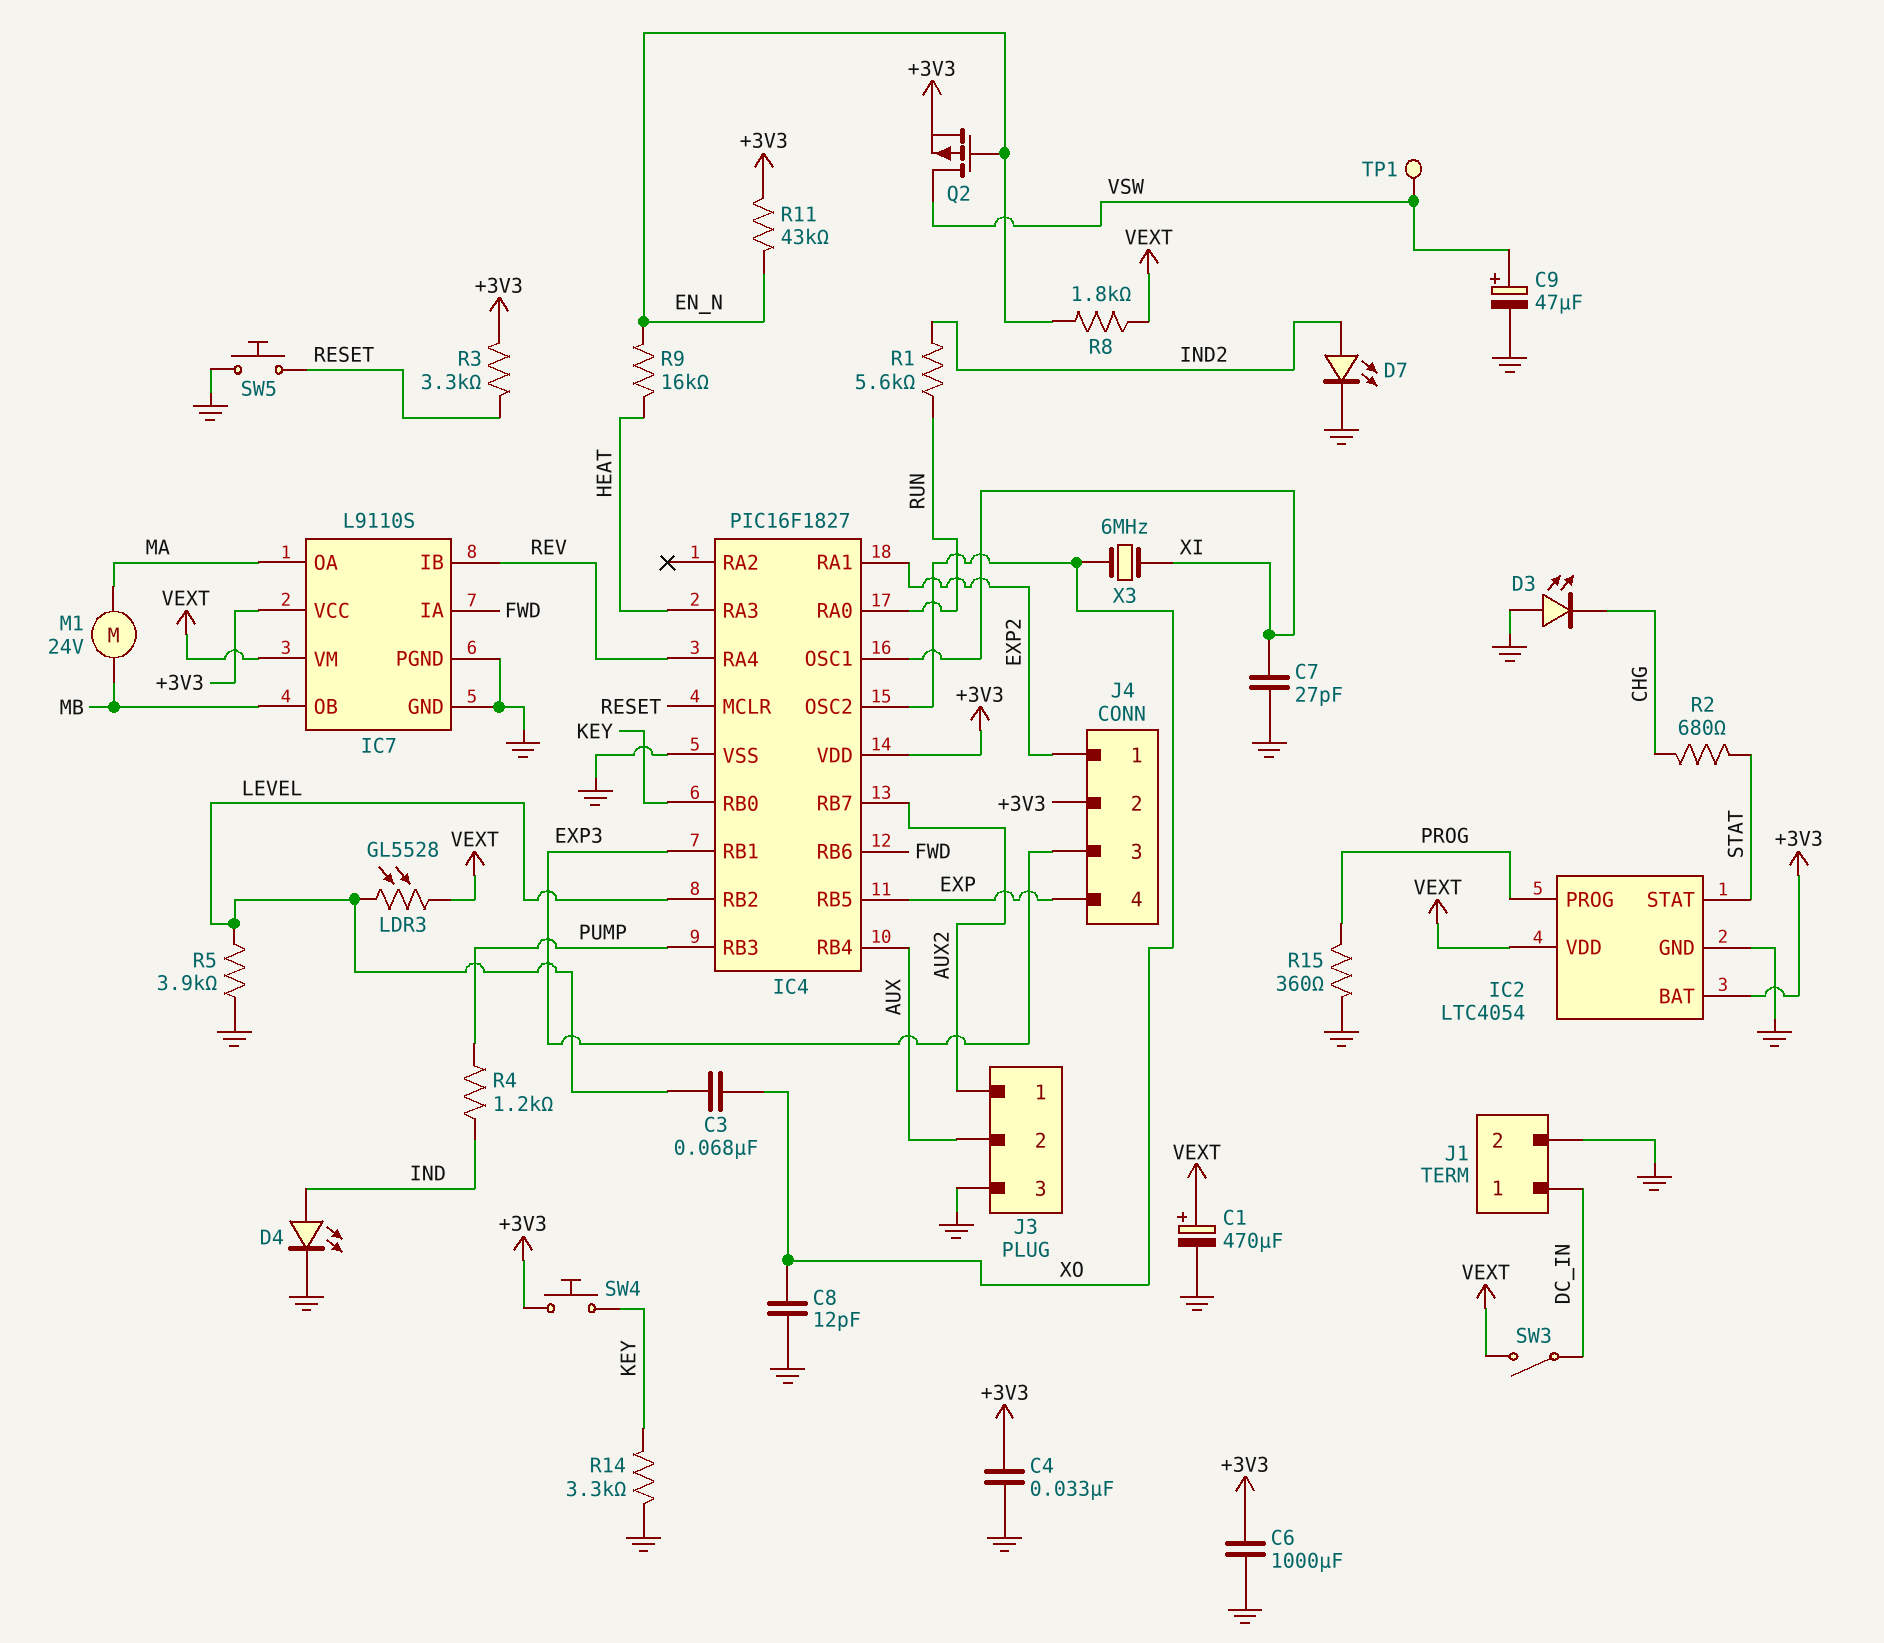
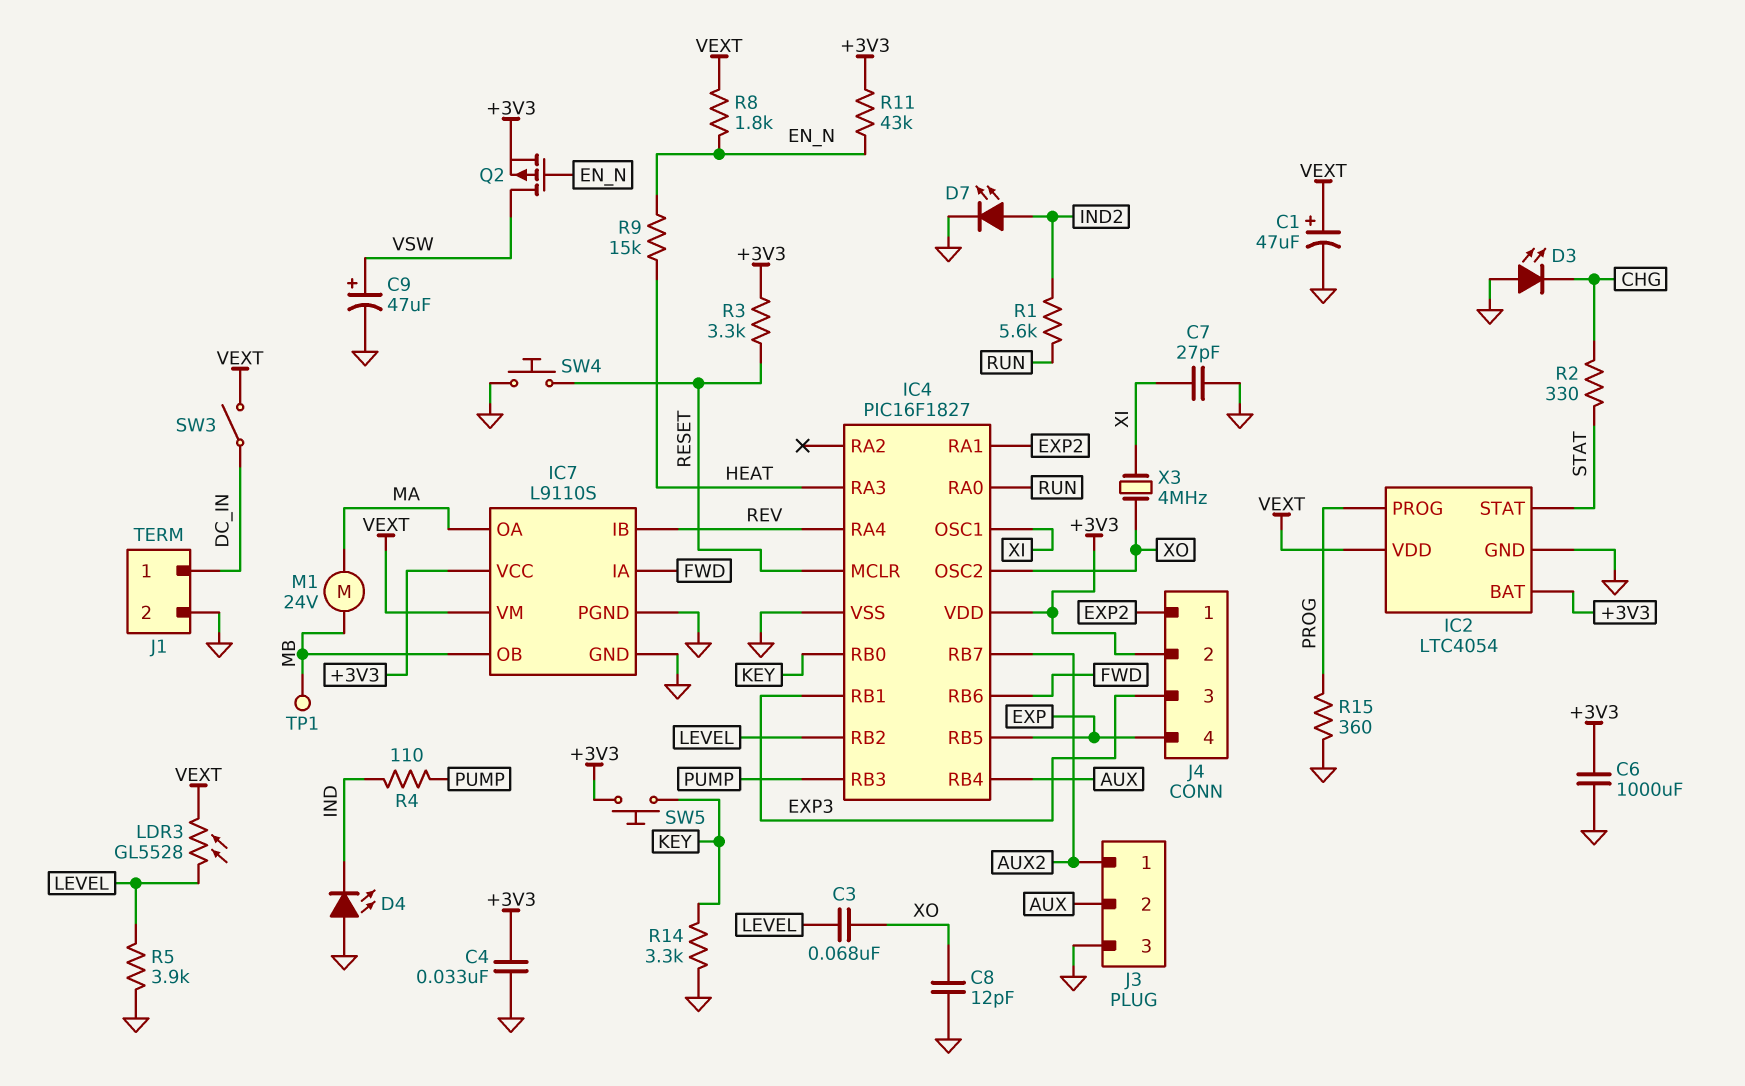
C1: 470uF (plus VEXT, minus GND) -> 47uF (plus VEXT, minus GND)
D4: LED (A IND, K GND) -> LED (A GND, K IND)
R2: 680 (CHG, STAT) -> 330 (CHG, STAT)
R4: 1.2k (IND, PUMP) -> 110 (IND, PUMP)
R9: 16k (EN_N, HEAT) -> 15k (EN_N, HEAT)
SW4: button (+3V3, KEY) -> button (GND, RESET)
SW5: button (GND, RESET) -> button (+3V3, KEY)
TP1: test point (VSW) -> test point (MB)
X3: 6MHz (XI, XO) -> 4MHz (XI, XO)

